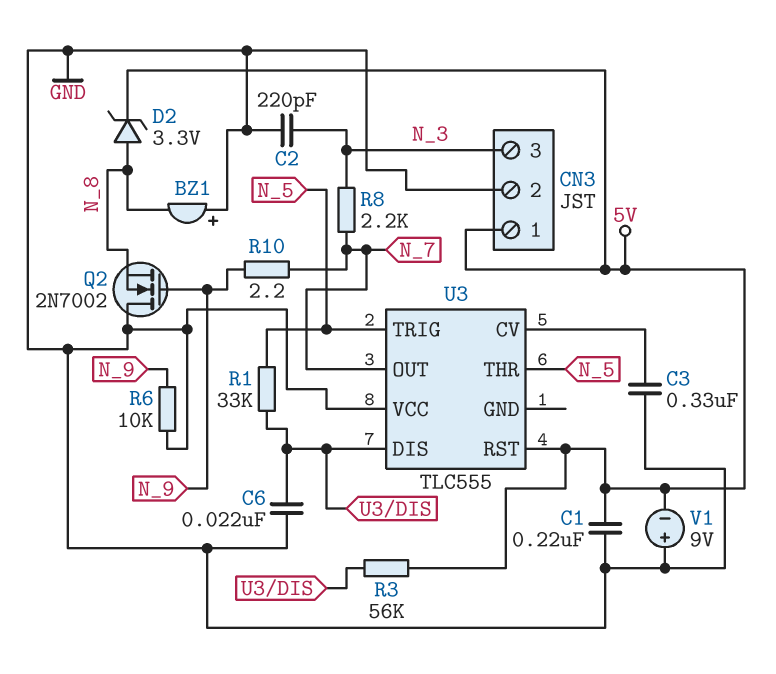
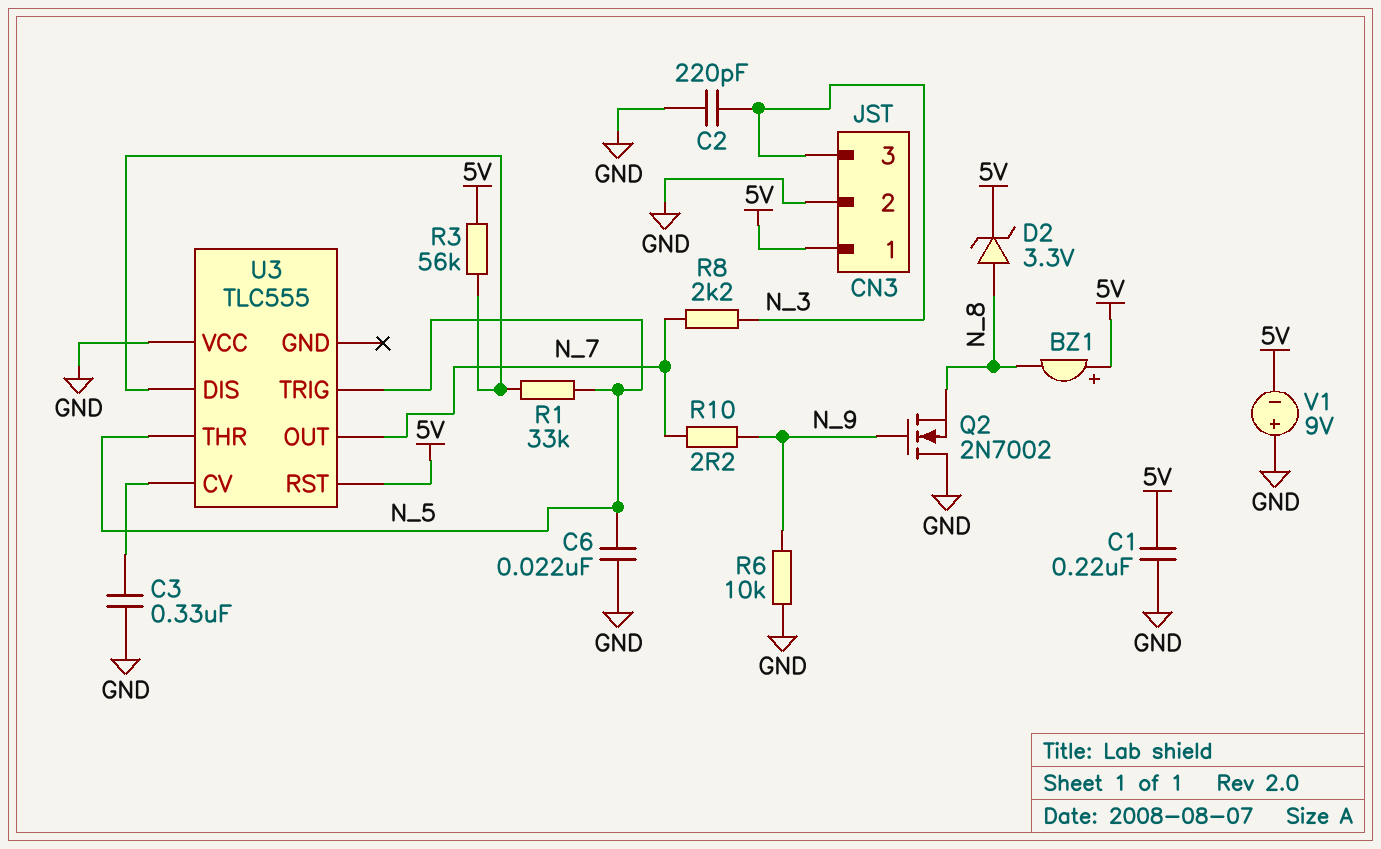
BZ1: buzzer (plus GND, minus N_8) -> buzzer (plus 5V, minus N_8)
C6: 22nF (GND, U3/DIS) -> 22nF (GND, N_5)

